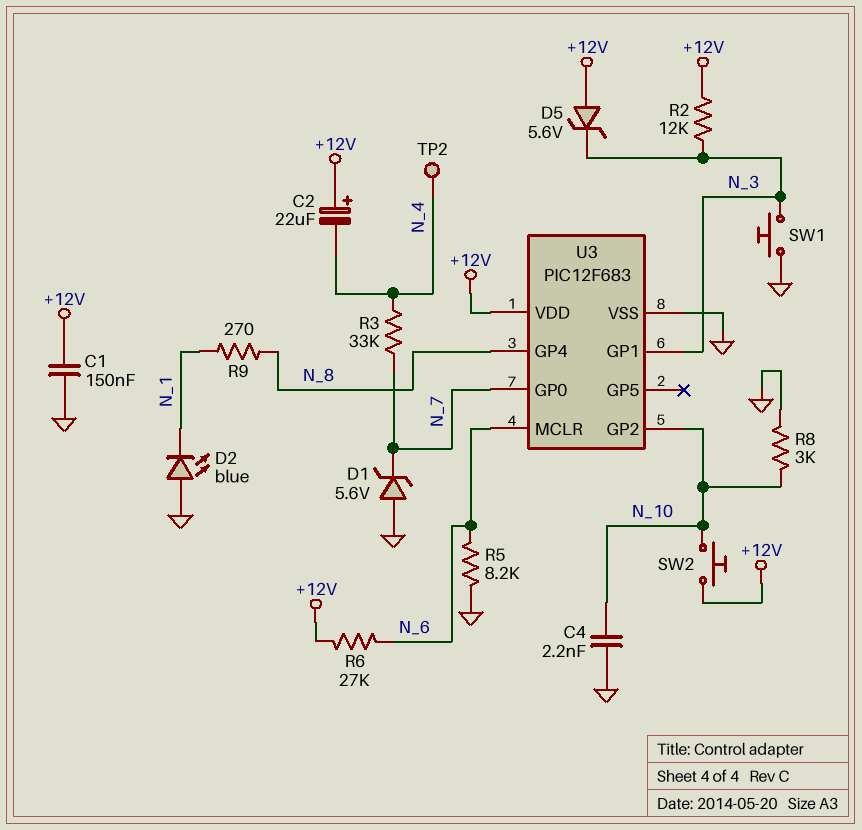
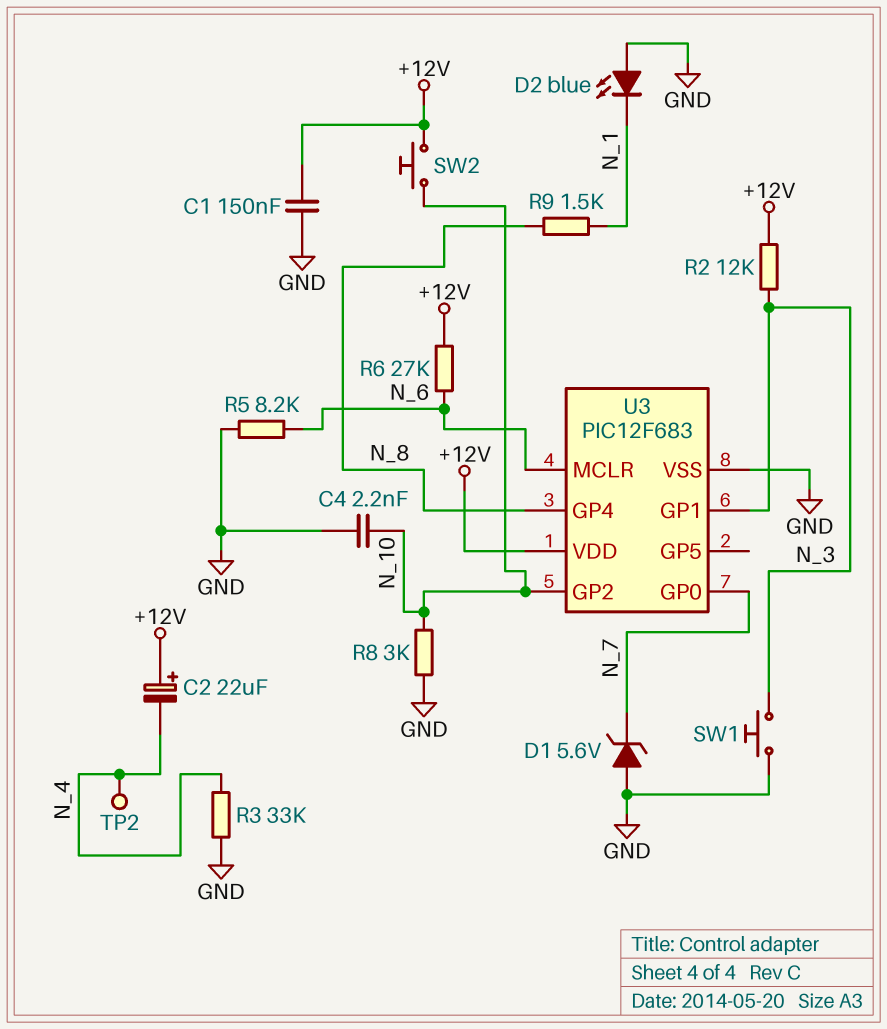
D5: zener 5.6V (A +12V, K N_3) -> none
R3: 33k (N_4, N_7) -> 33k (GND, N_4)
R9: 270 (N_1, N_8) -> 1.5k (N_1, N_8)

